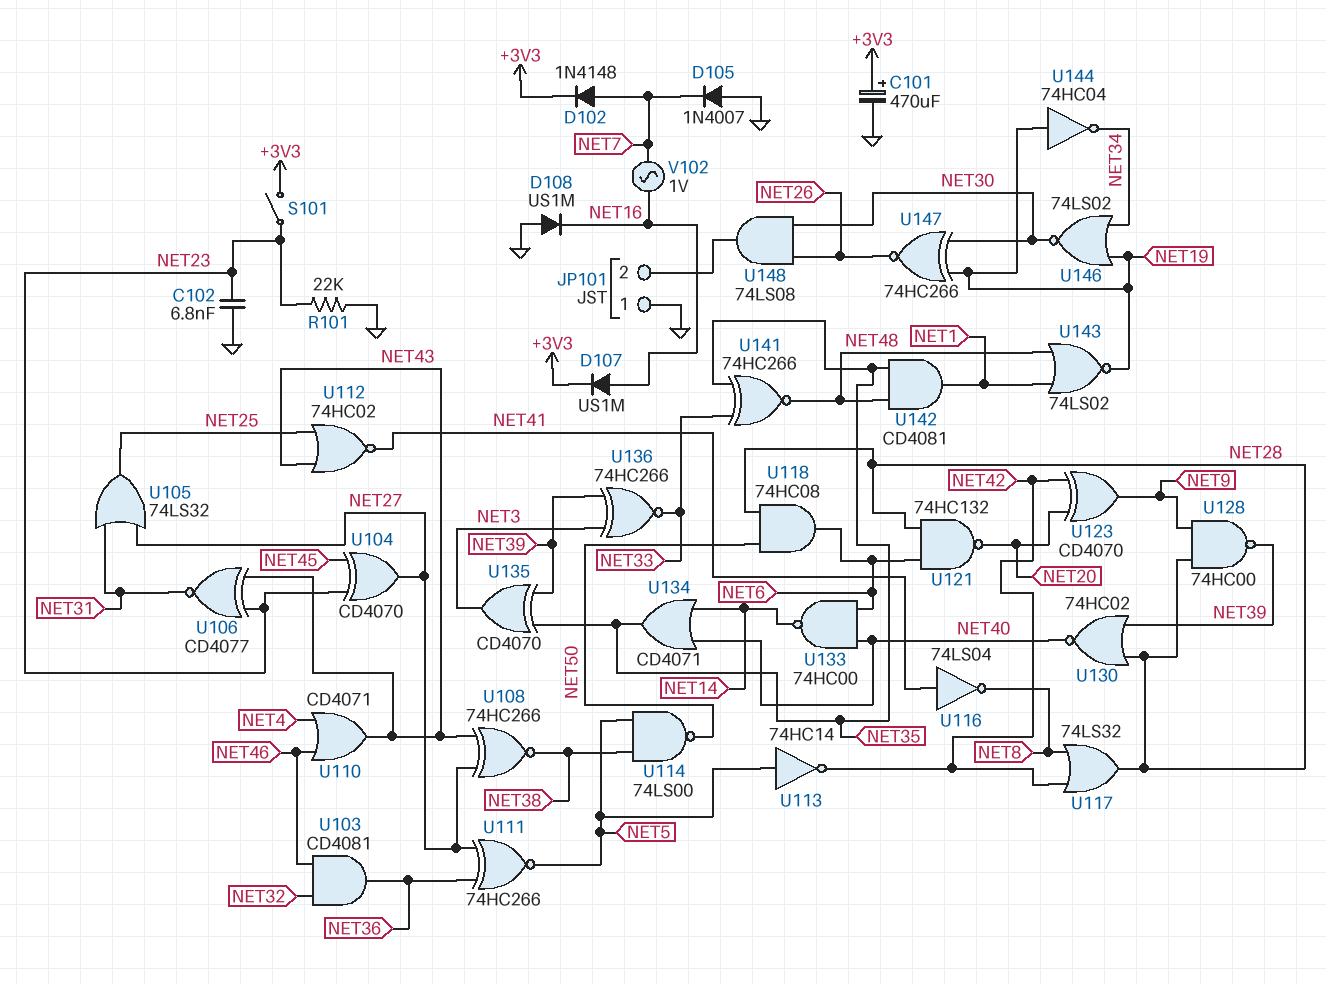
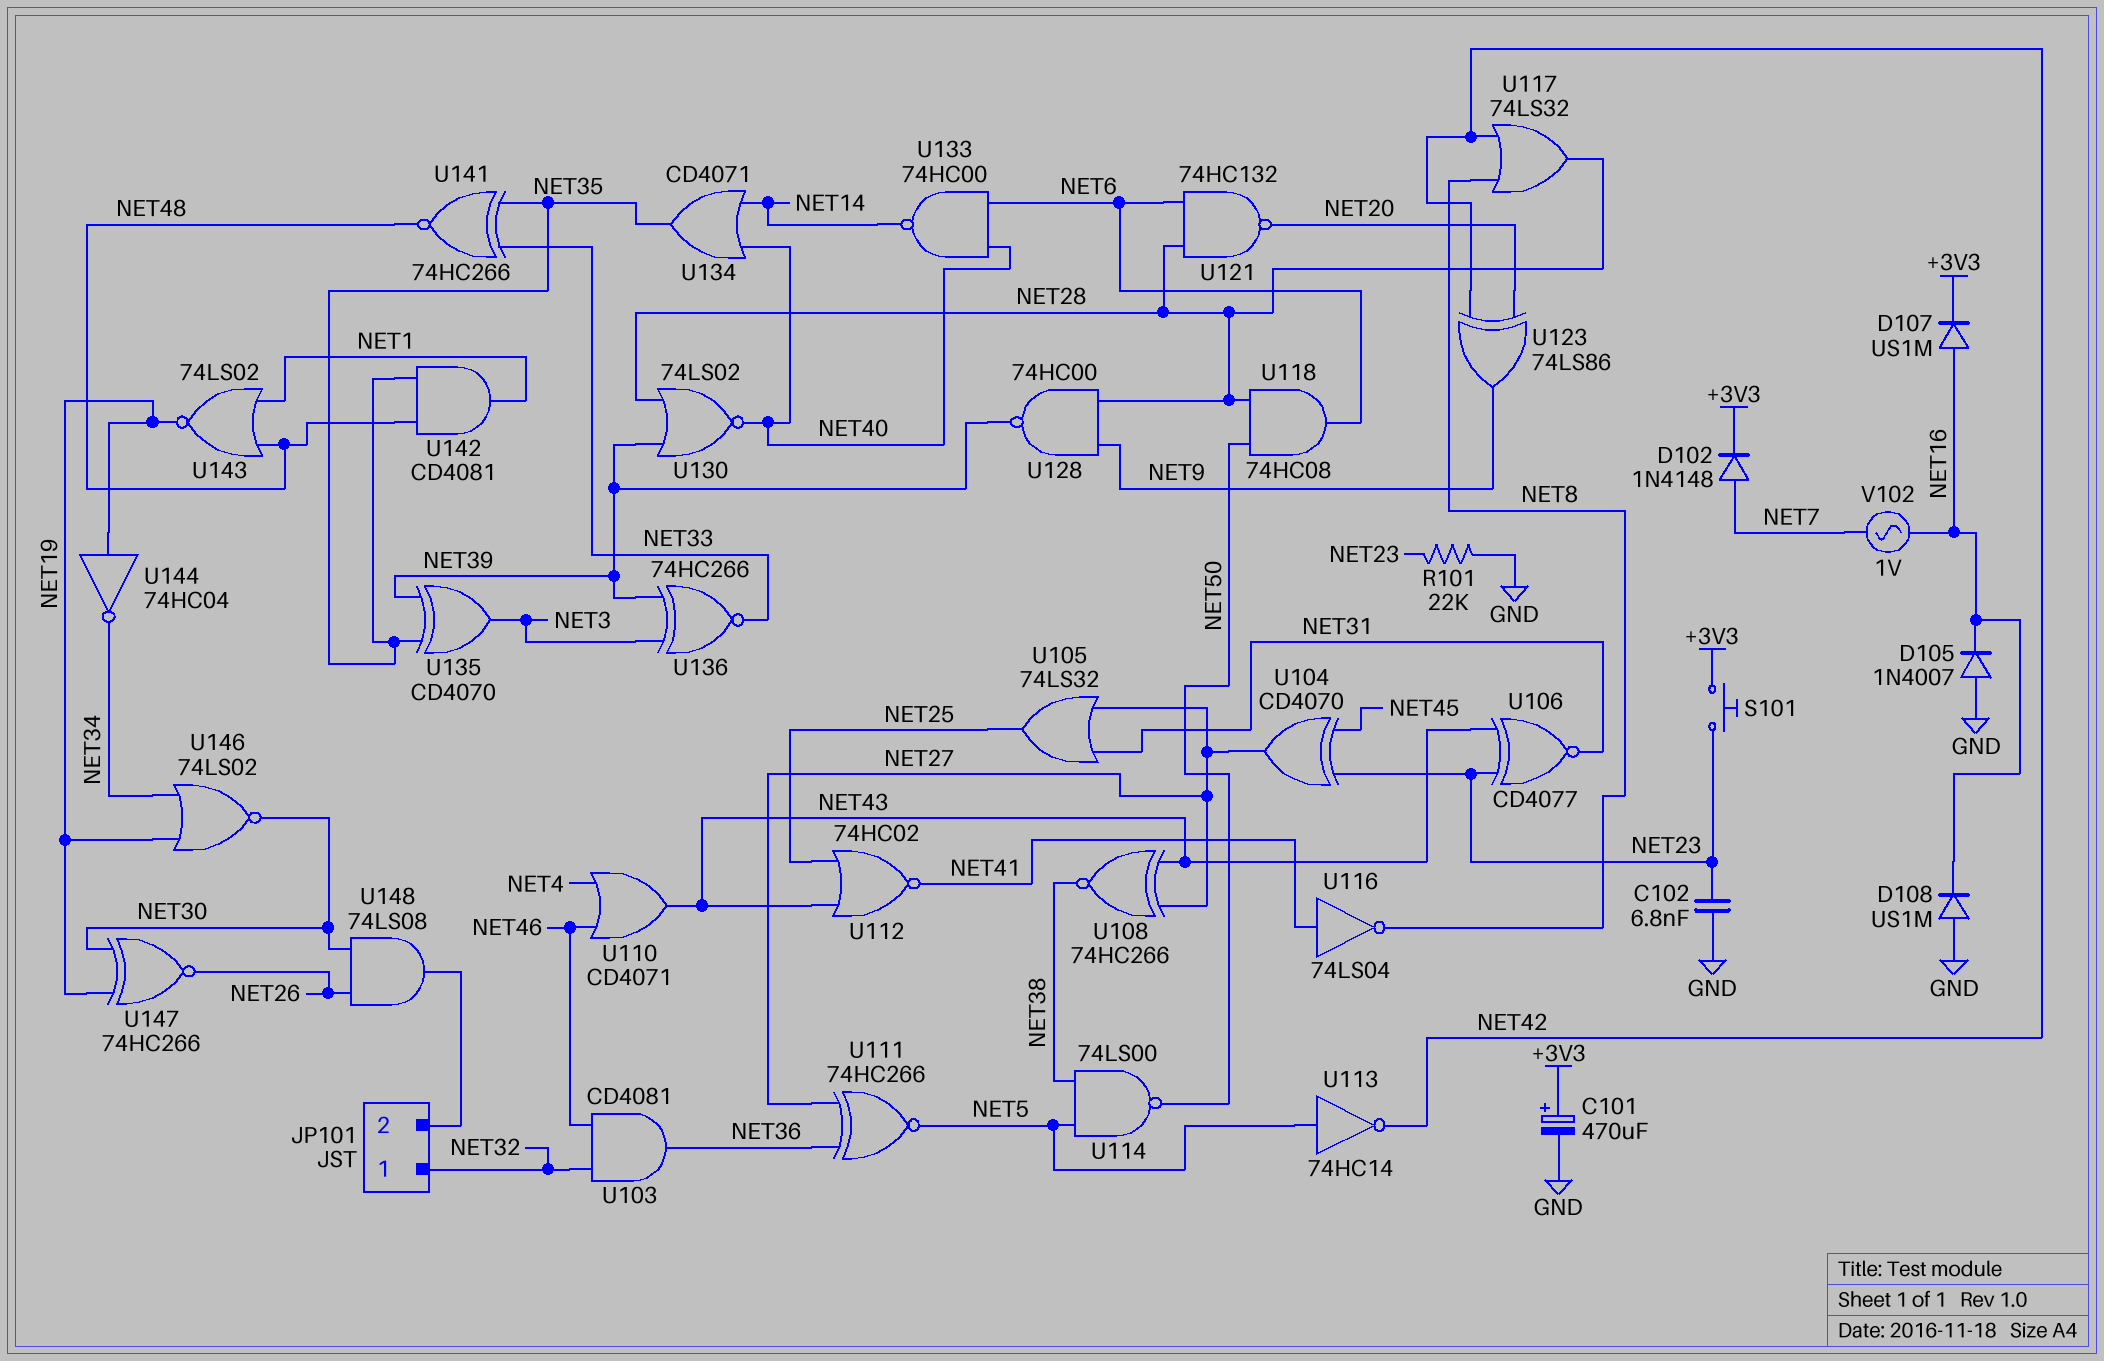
D105: diode 1N4007 (A GND, K NET7) -> diode 1N4007 (A GND, K NET16)
JP101 pin 1: GND -> NET32
S101: switch (+3V3, NET23) -> button (+3V3, NET23)
U123: XOR CD4070 (in NET20, in NET42, out NET9) -> XOR 74LS86 (in NET20, in NET42, out NET9)
U130: NOR 74HC02 (in NET28, in NET39, out NET40) -> NOR 74LS02 (in NET28, in NET39, out NET40)

